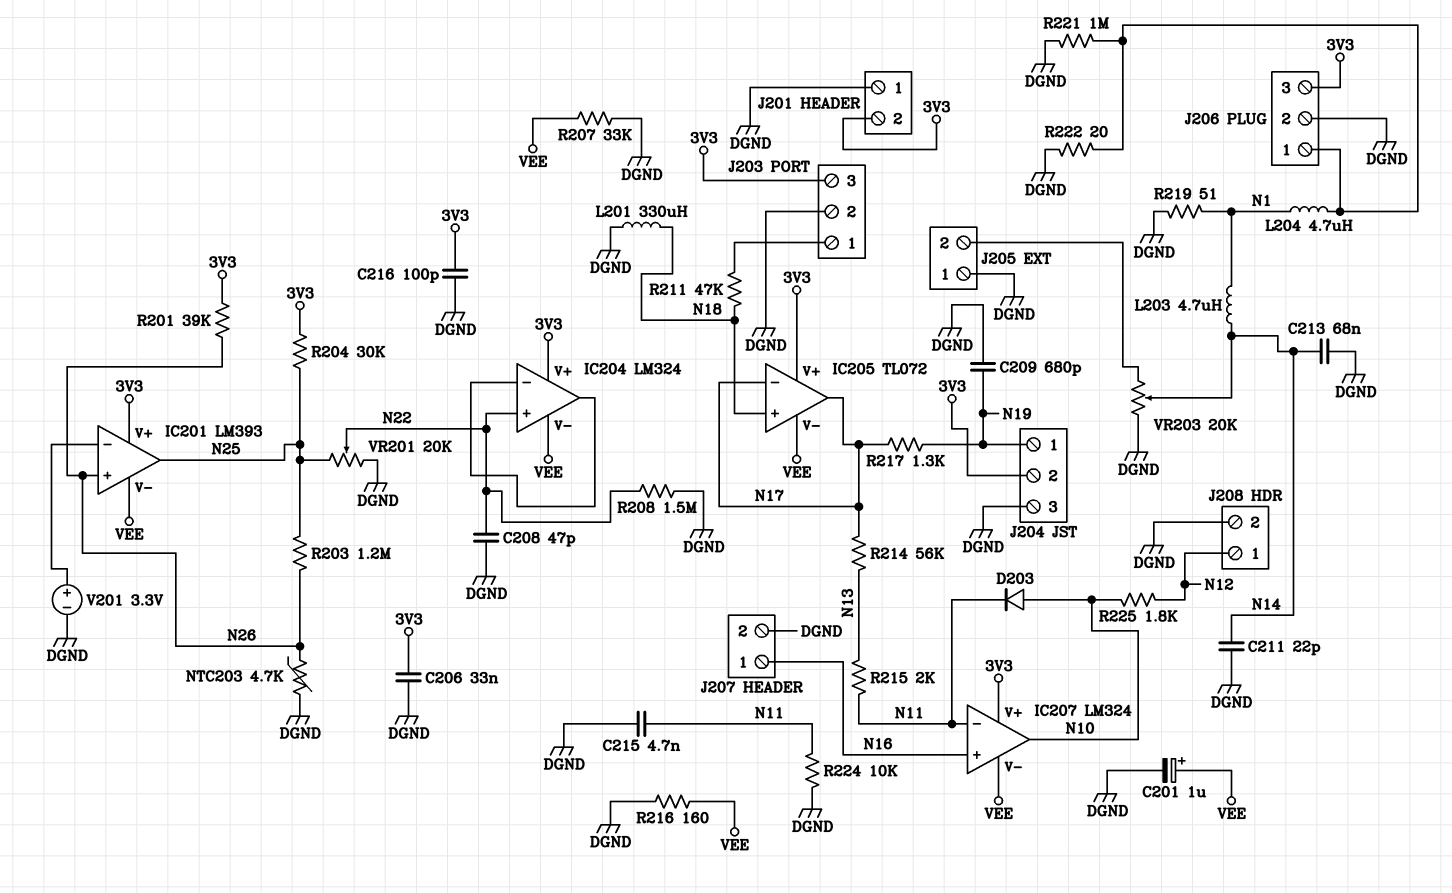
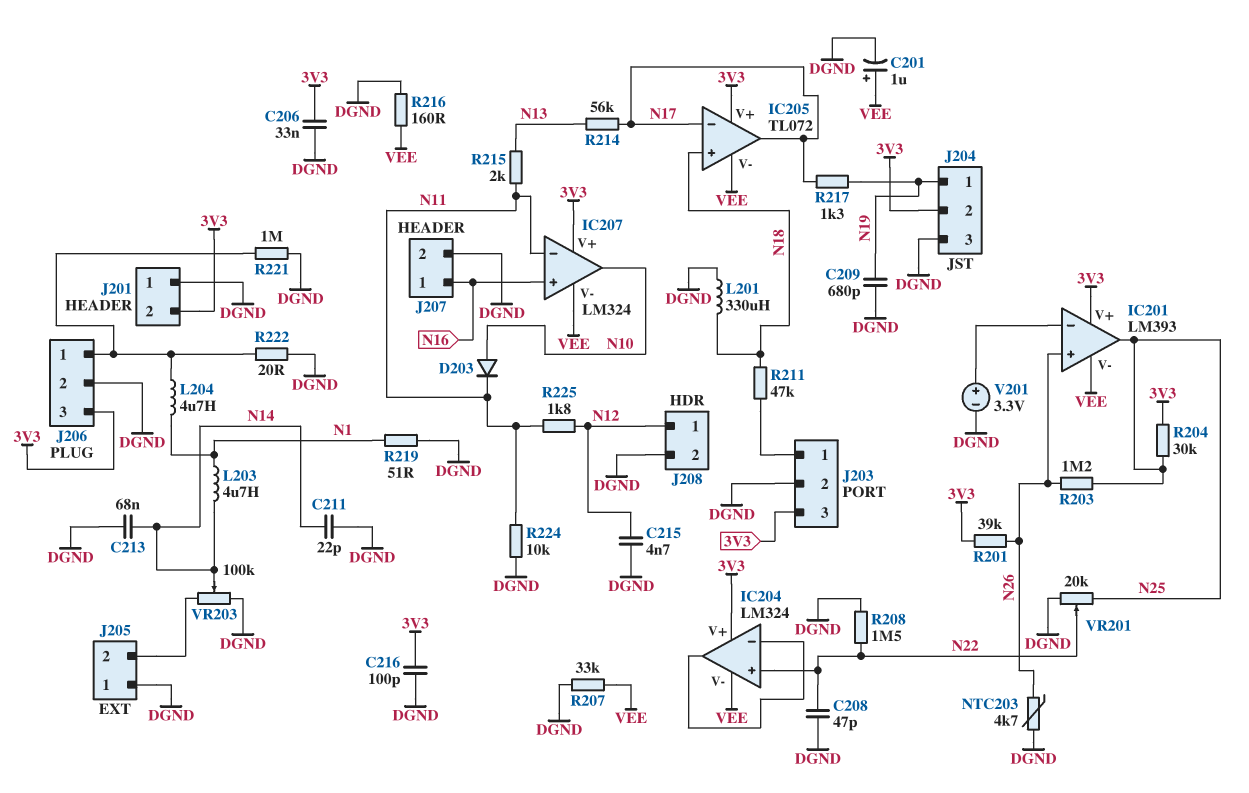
C215: 4.7nF (DGND, N11) -> 4.7nF (DGND, N12)
R225: 1.8k (N10, N12) -> 1.8k (N11, N12)
VR203: 20k (DGND, J205/2, wiper N14) -> 100k (DGND, J205/2, wiper N14)

